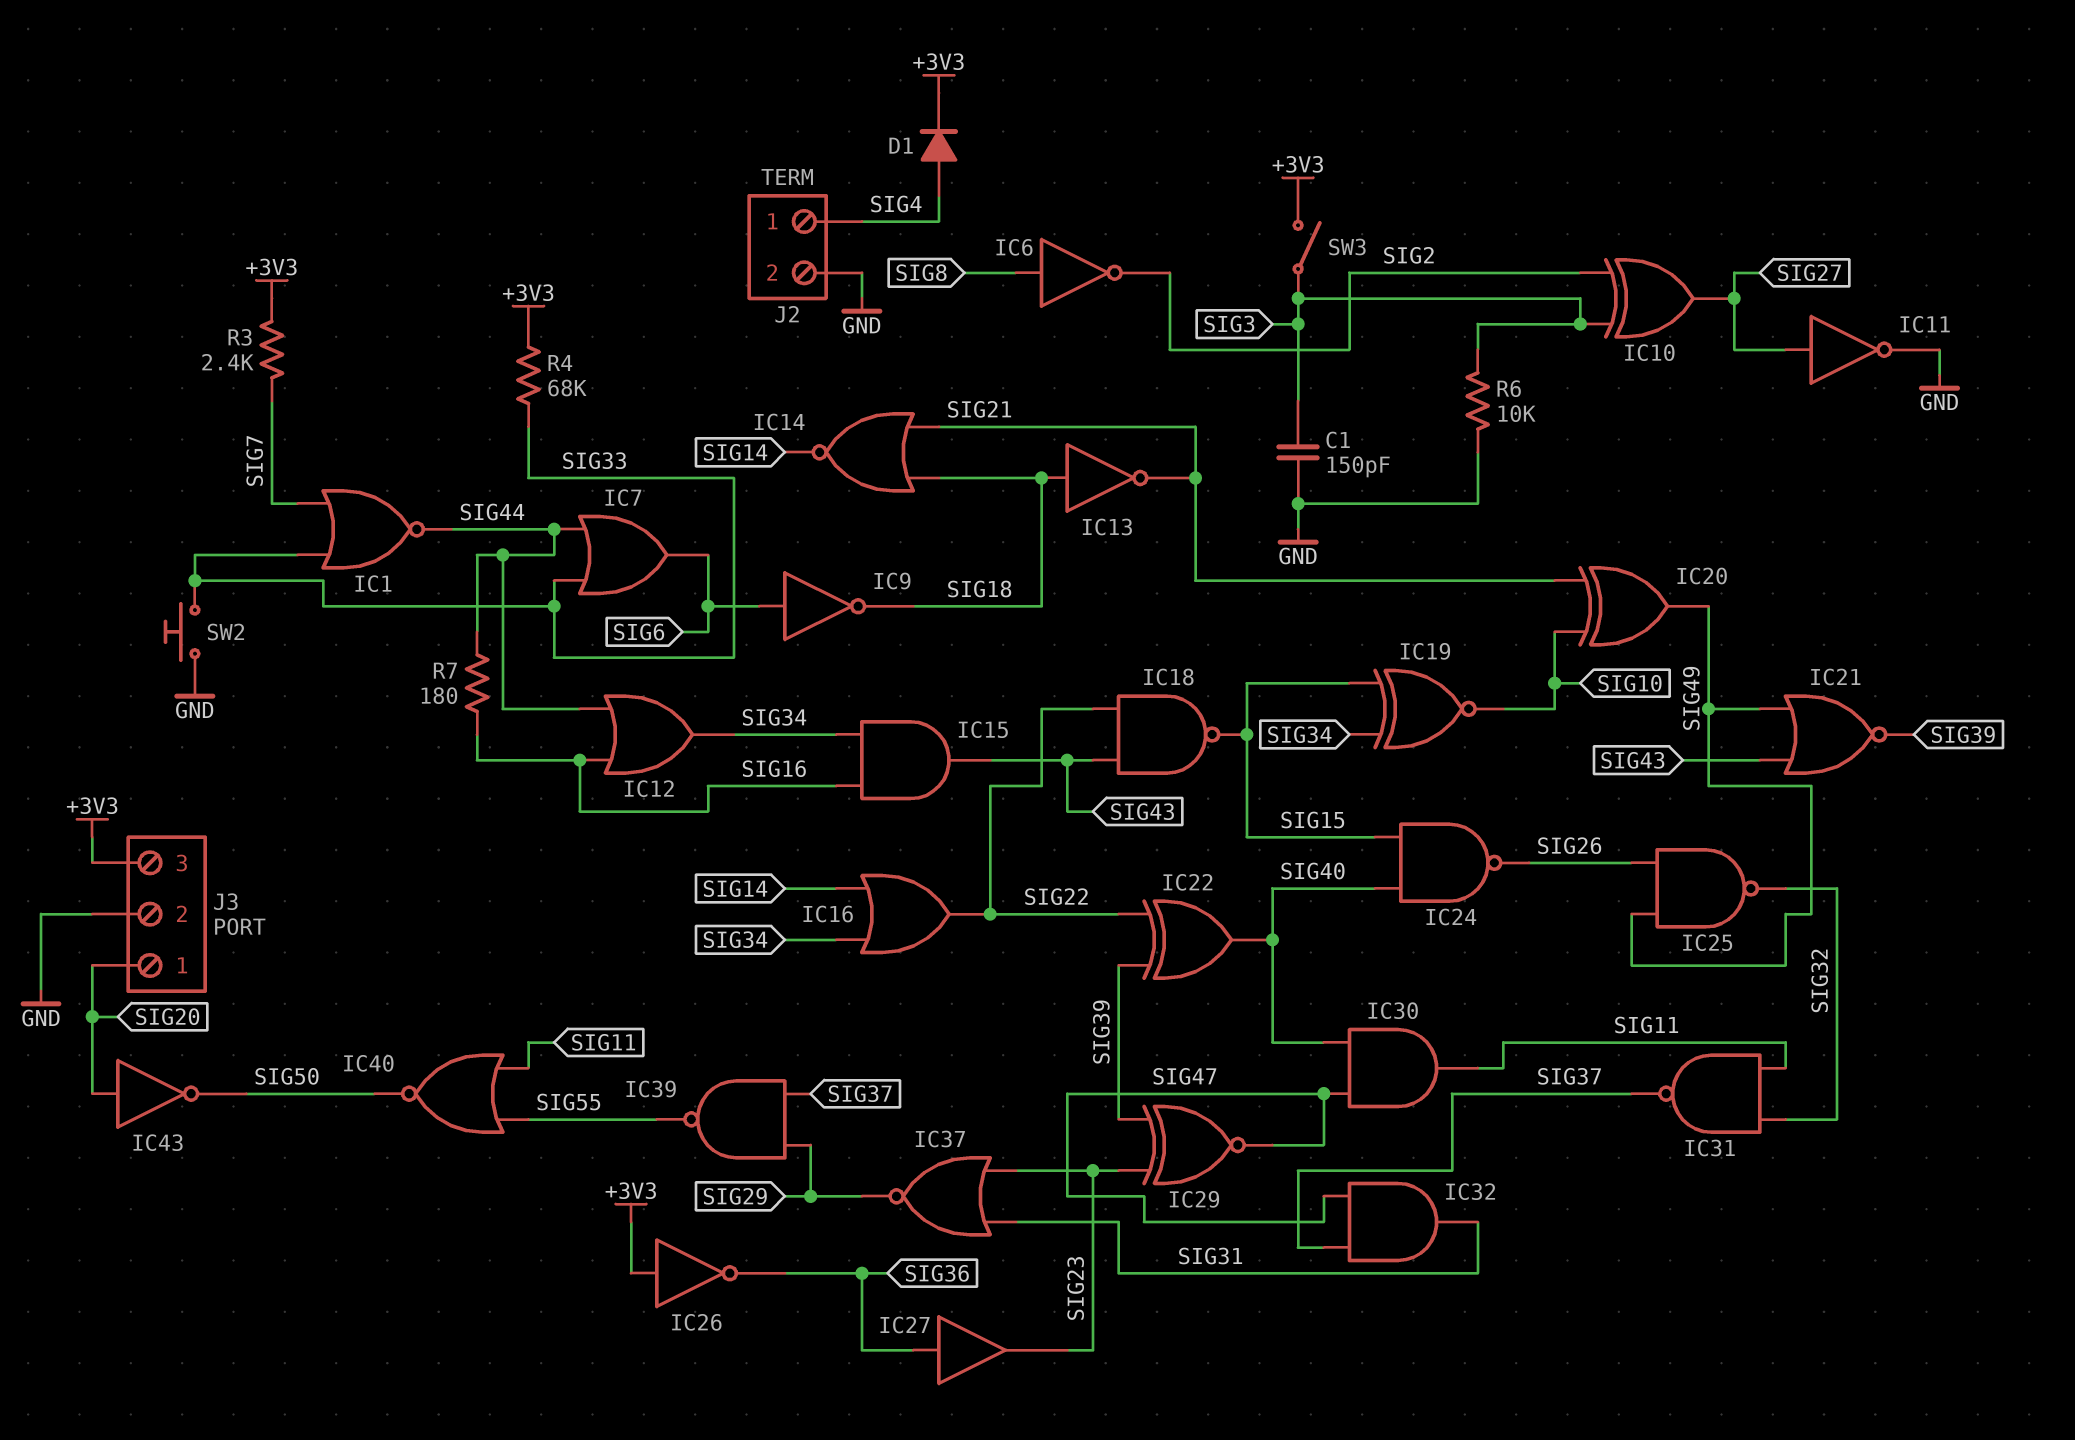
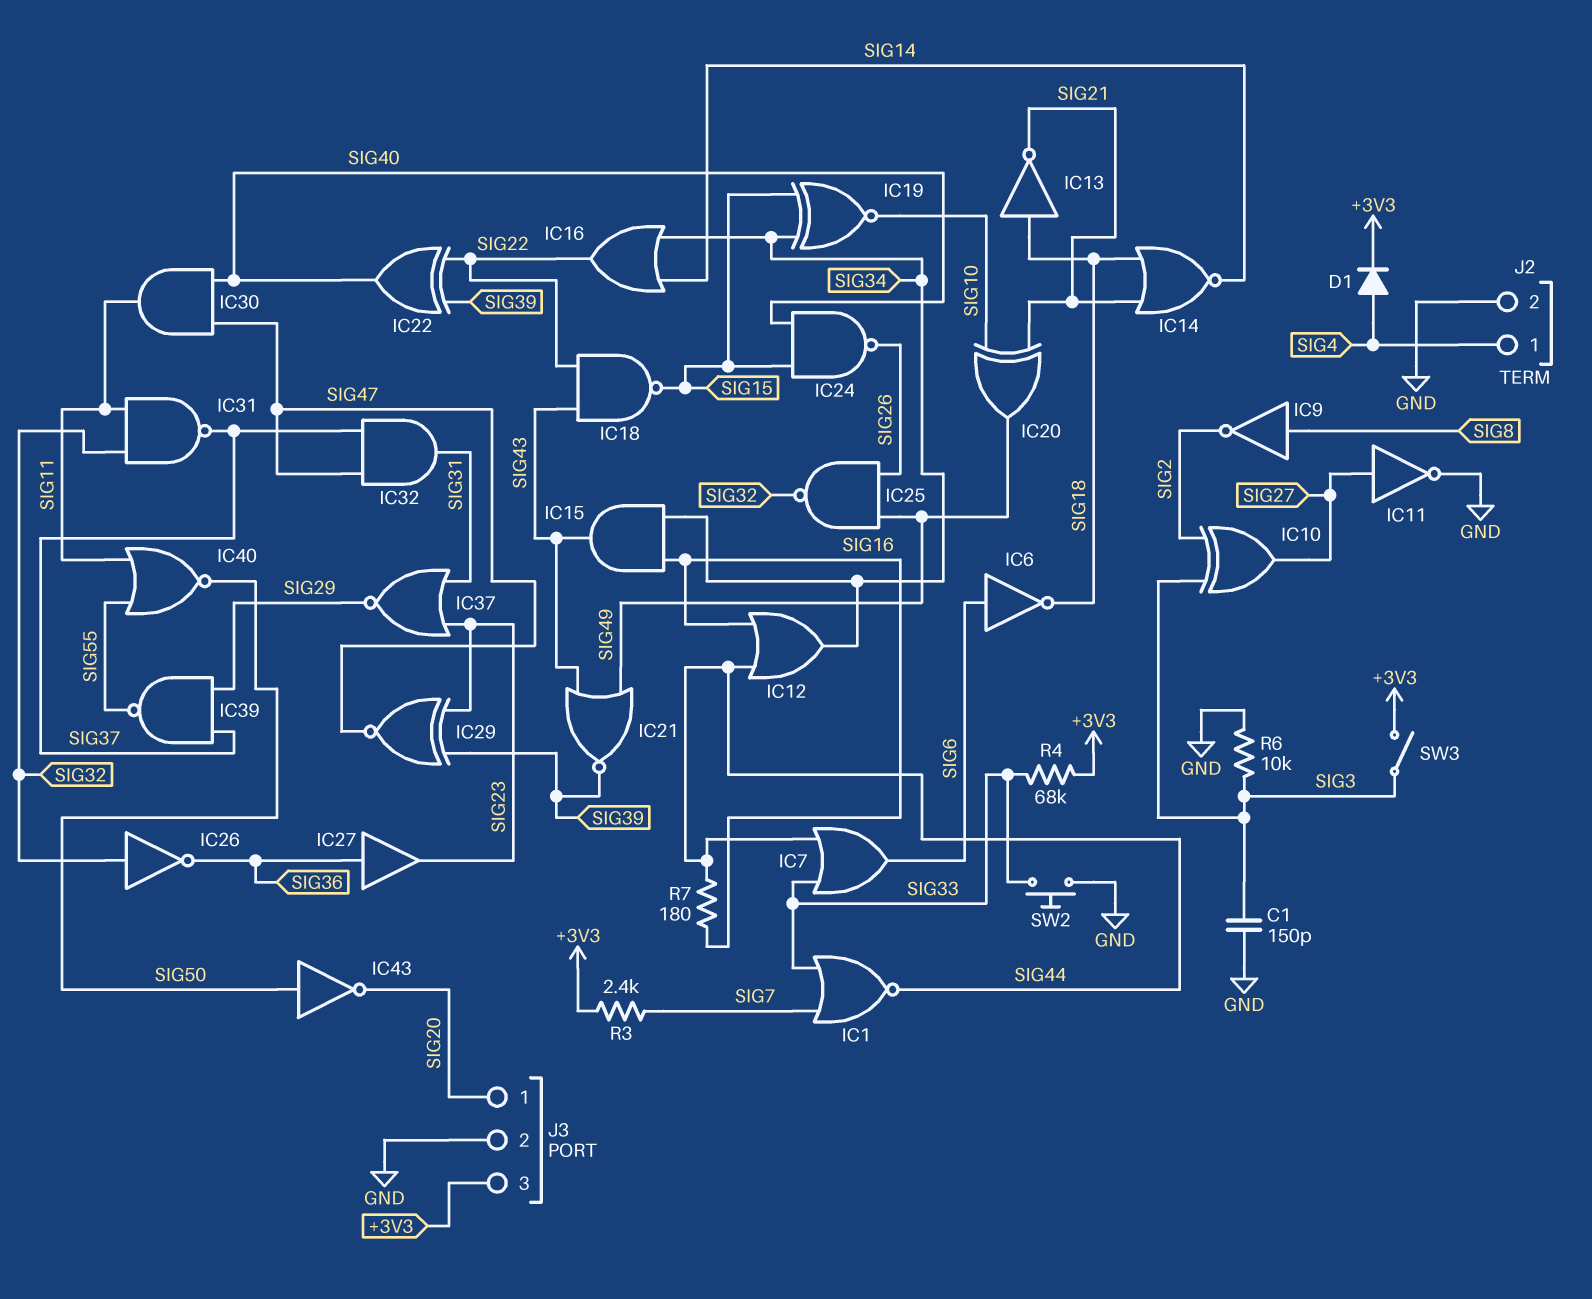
IC6: NOT (in SIG8, out SIG2) -> NOT (in SIG6, out SIG18)
IC9: NOT (in SIG6, out SIG18) -> NOT (in SIG8, out SIG2)
IC26: NOT (in +3V3, out SIG36) -> NOT (in SIG32, out SIG36)
IC43: NOT (in SIG20, out SIG50) -> NOT (in SIG50, out SIG20)

